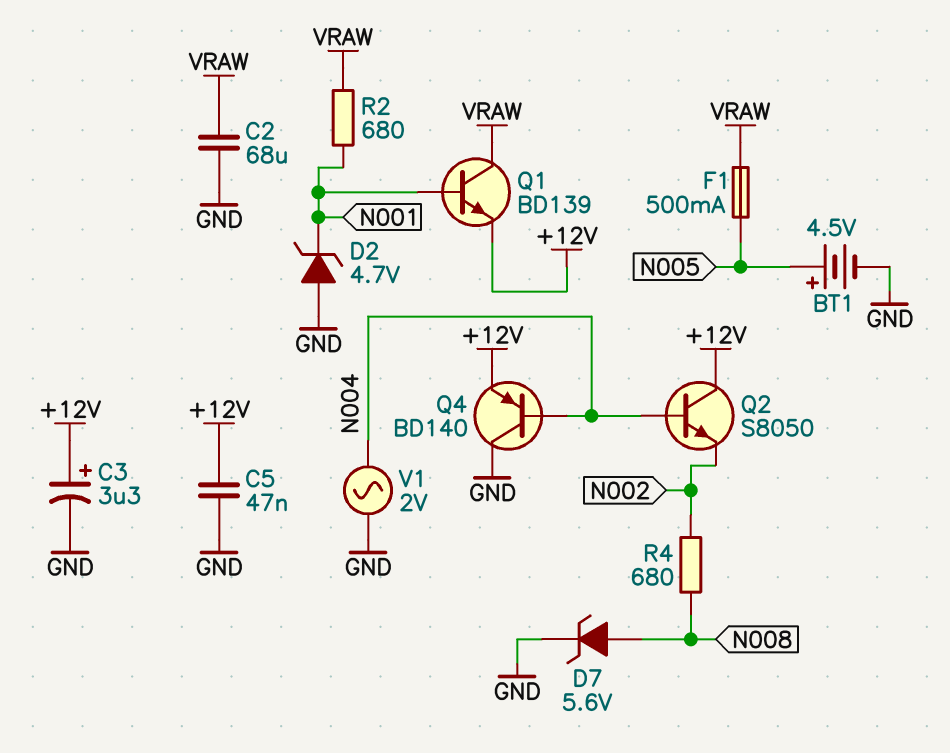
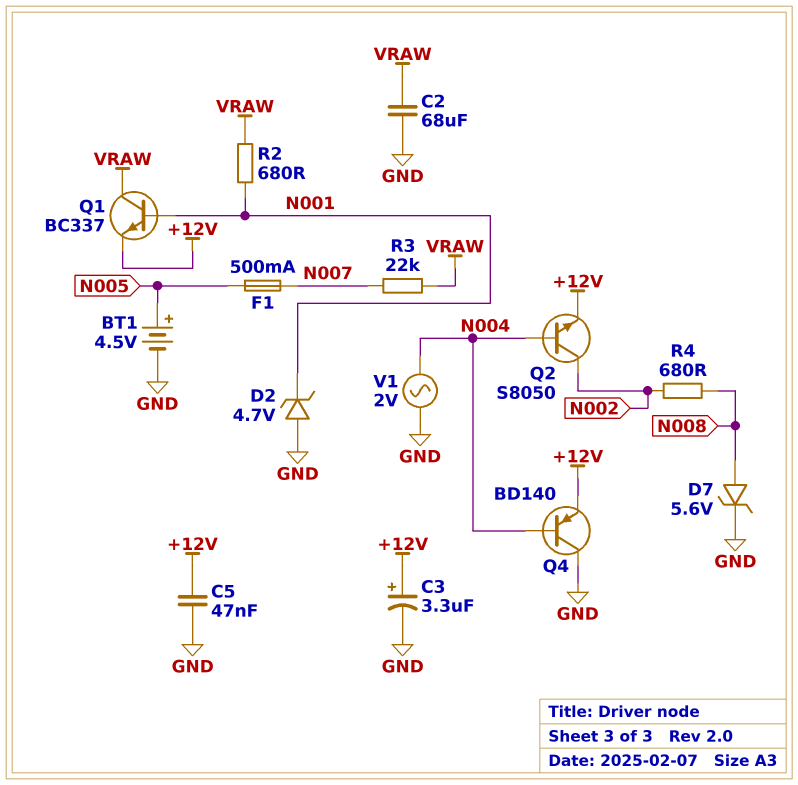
F1: 500mA (N005, VRAW) -> 500mA (N005, N007)
Q1: NPN BD139 (B N001, C VRAW, E +12V) -> NPN BC337 (B N001, C VRAW, E +12V)
Q2: NPN S8050 (B N004, C +12V, E N002) -> NPN S8050 (B N004, C N002, E +12V)
R3: none -> 22k (N007, VRAW)

